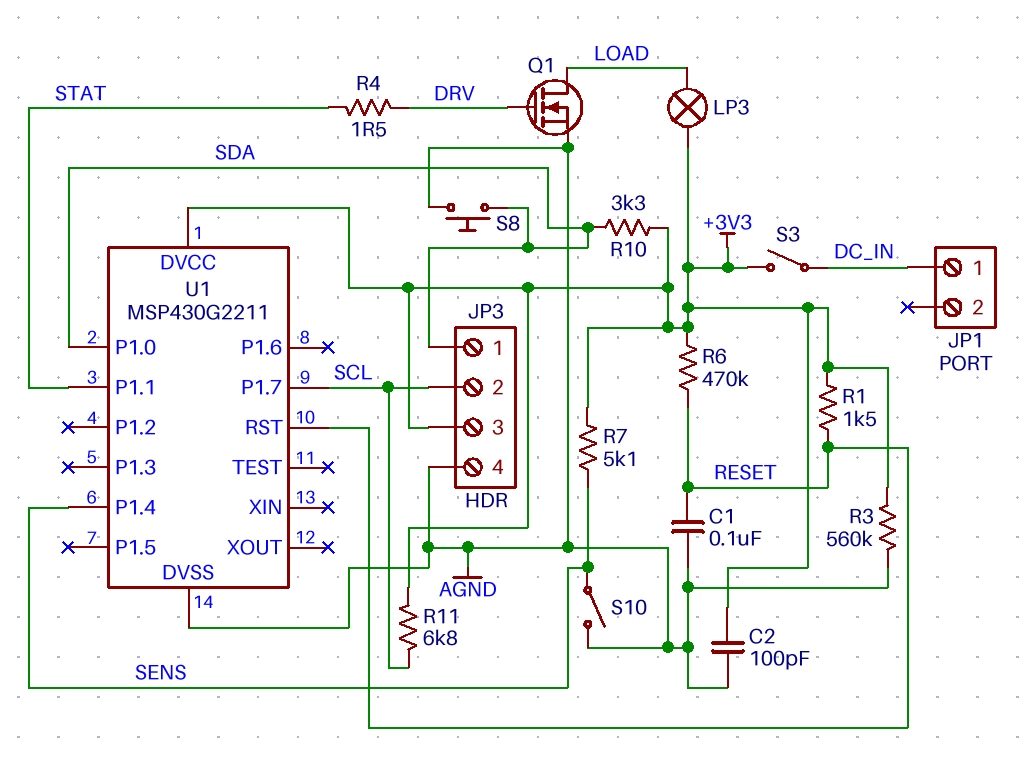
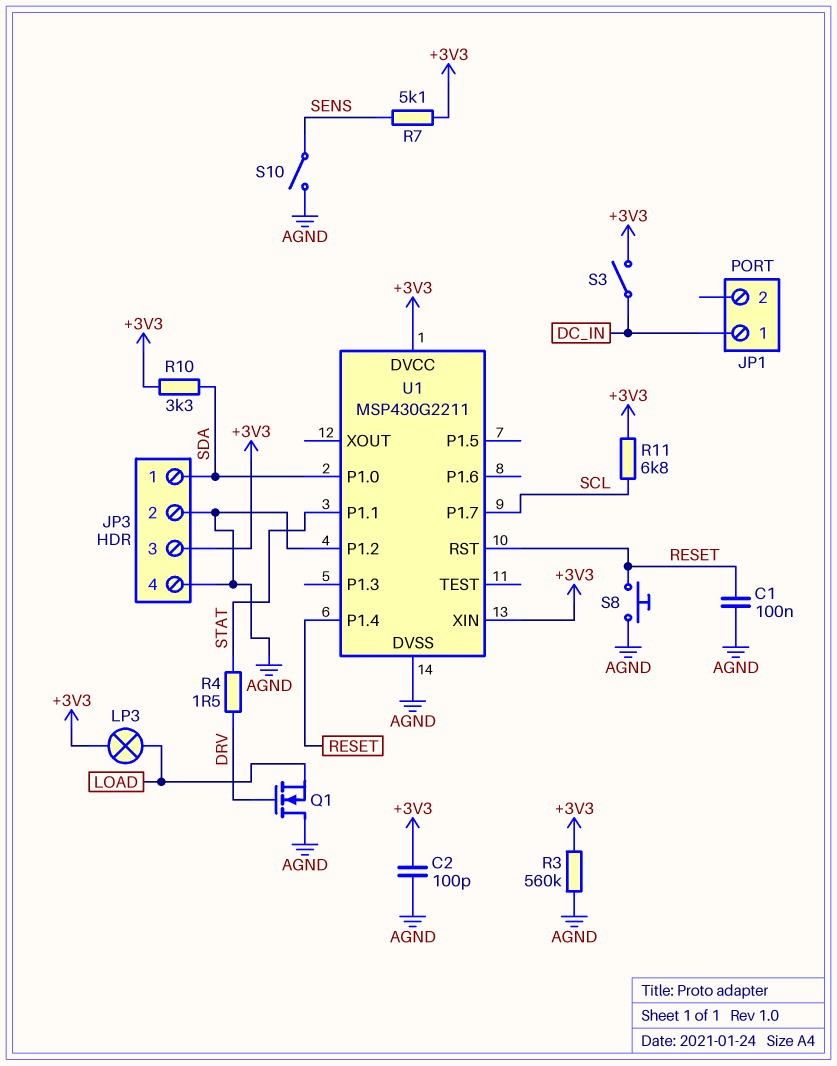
JP3 pin 2: SCL -> AGND
Q1: NMOS (G DRV, D LOAD, S AGND) -> NMOS (G DRV, D AGND, S LOAD)
R1: 1.5k (+3V3, RESET) -> none
R6: 470k (+3V3, RESET) -> none
S8: button (AGND, SDA) -> button (AGND, RESET)
U1 pin P1.2: none -> AGND
U1 pin P1.4: SENS -> RESET
U1 pin XIN: none -> +3V3

